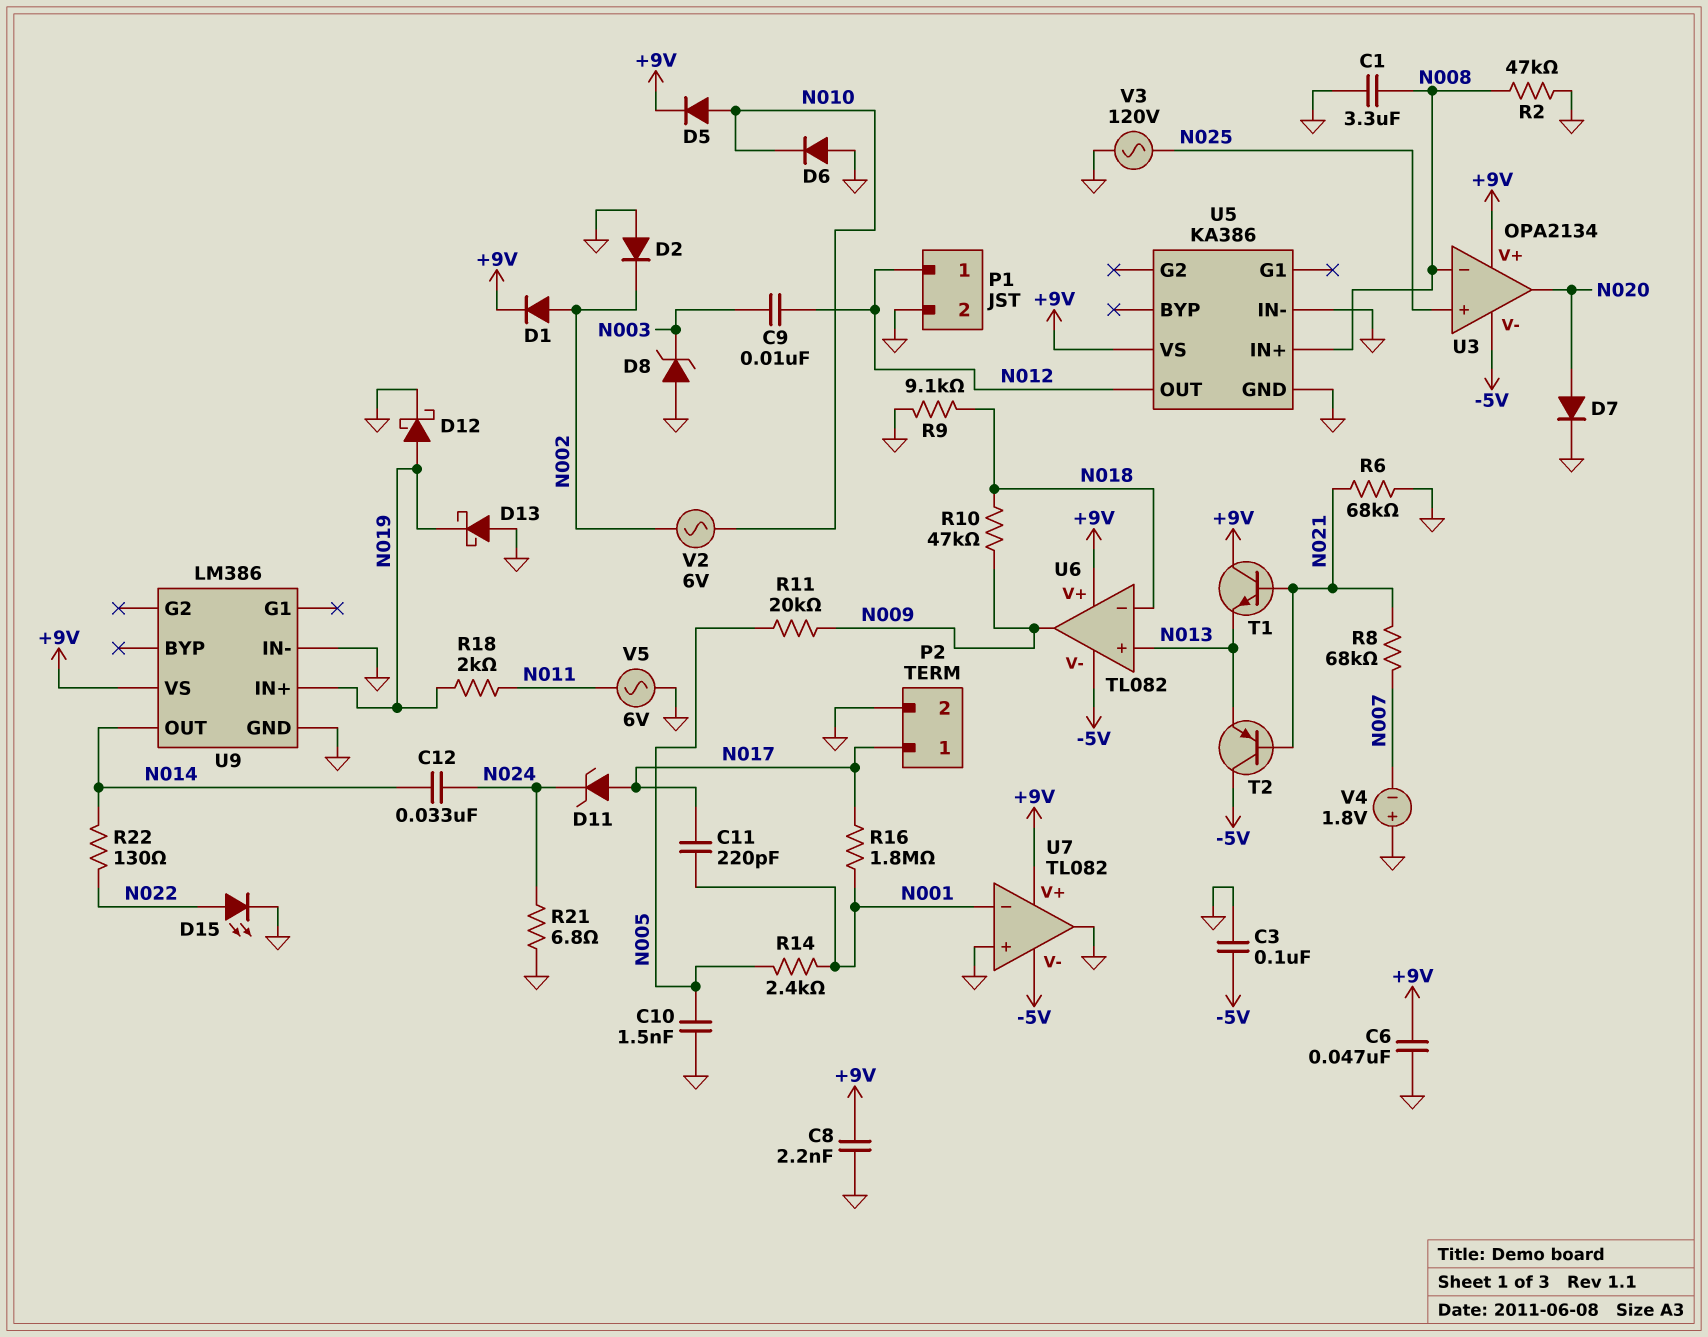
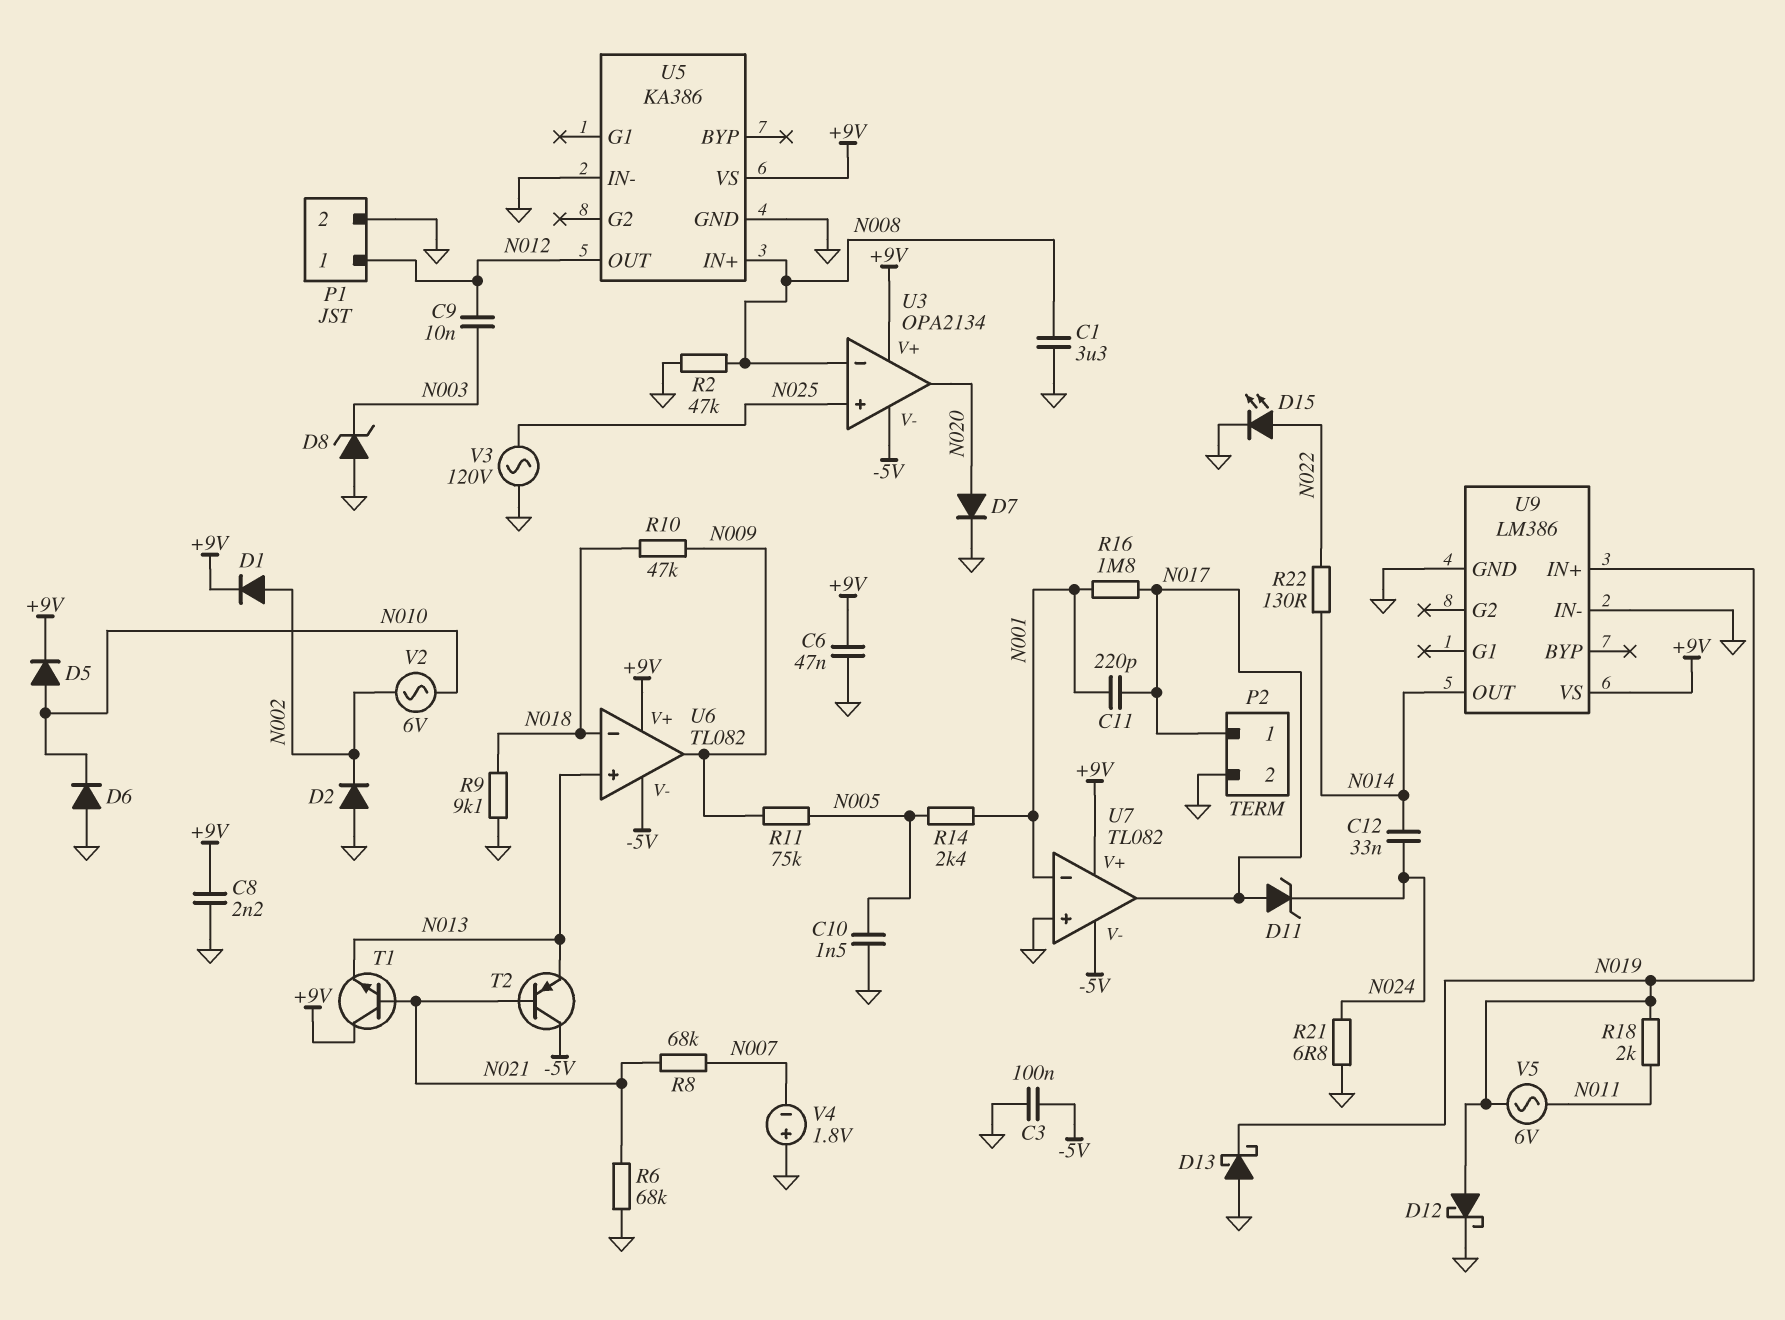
R11: 20k (N005, N009) -> 75k (N005, N009)
U7 pin out: GND -> N017
V5: AC 6V (GND, N011) -> AC 6V (N011, N019)

